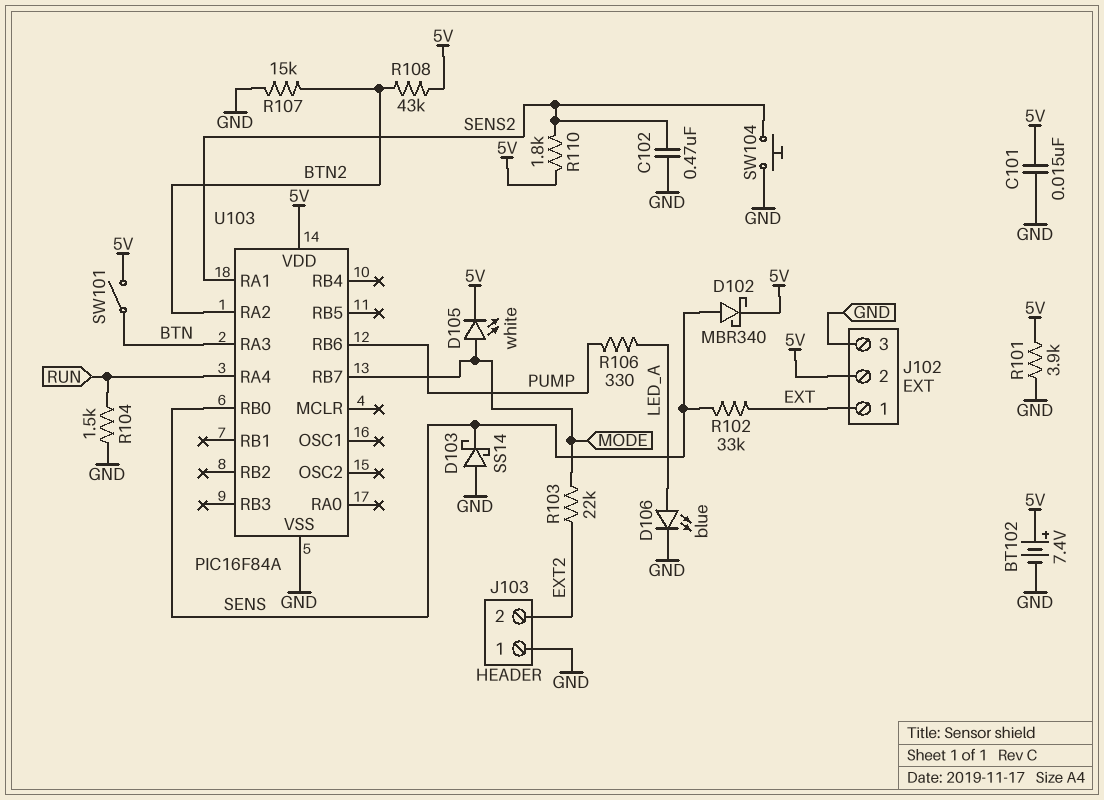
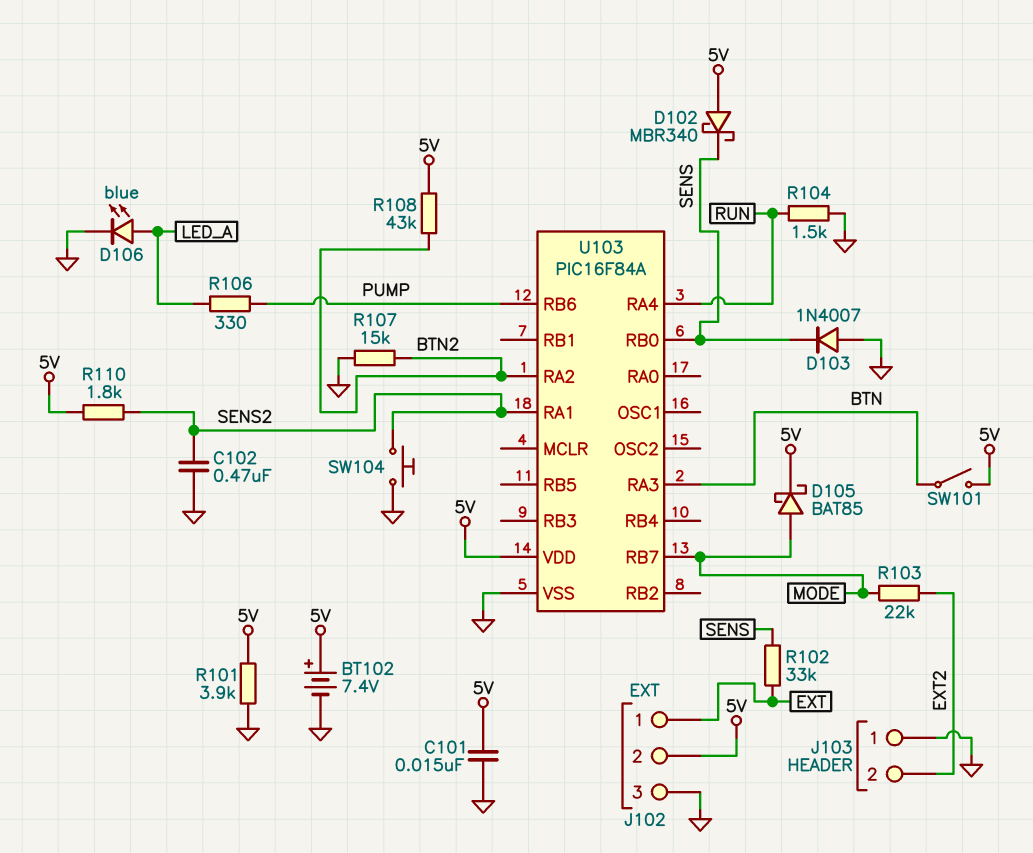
D102: schottky MBR340 (A SENS, K 5V) -> schottky MBR340 (A 5V, K SENS)
D103: schottky SS14 (A GND, K SENS) -> diode 1N4007 (A GND, K SENS)
D105: LED white (A MODE, K 5V) -> schottky BAT85 (A MODE, K 5V)

